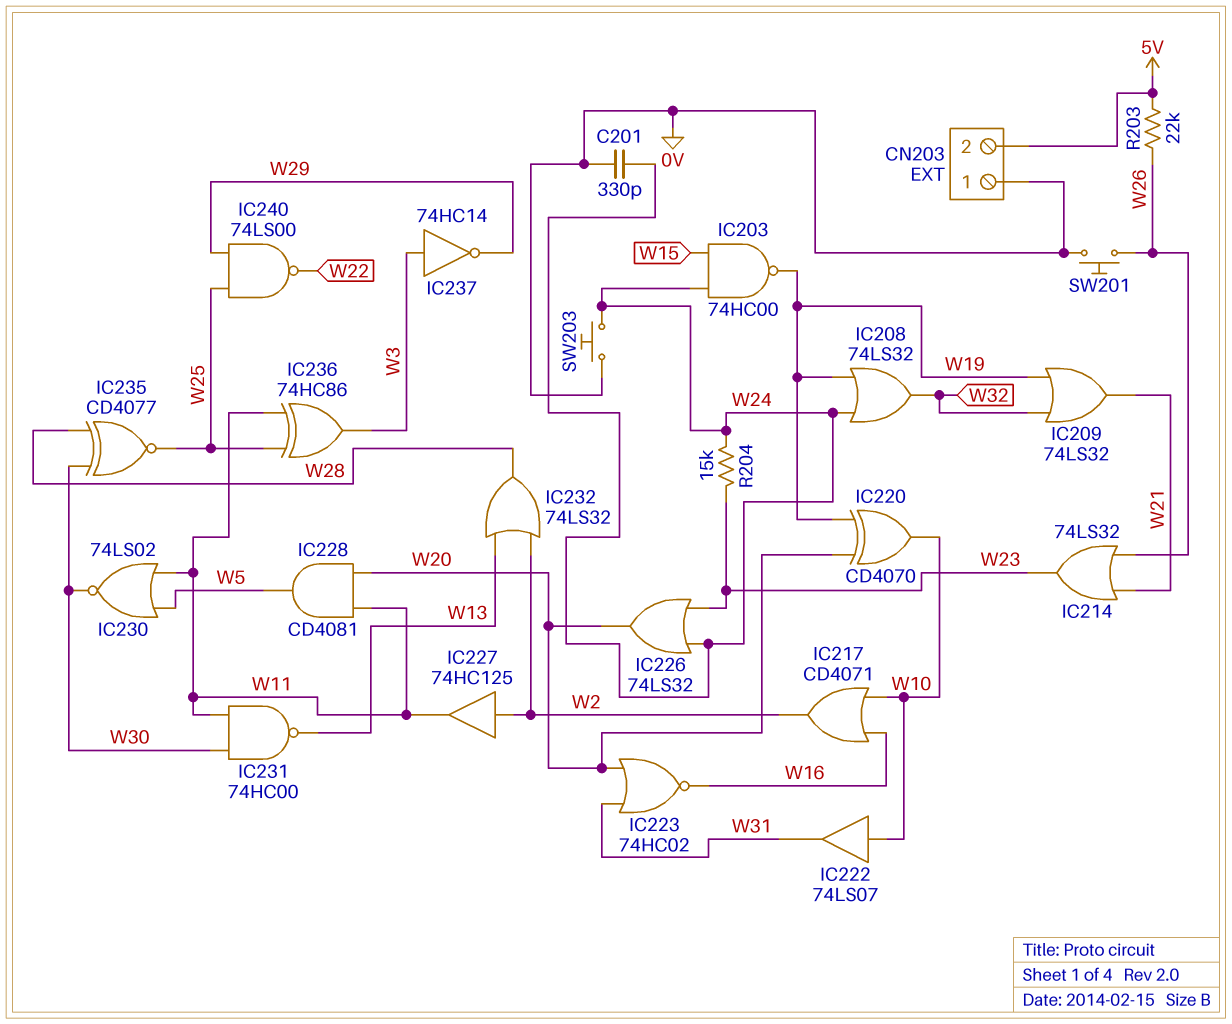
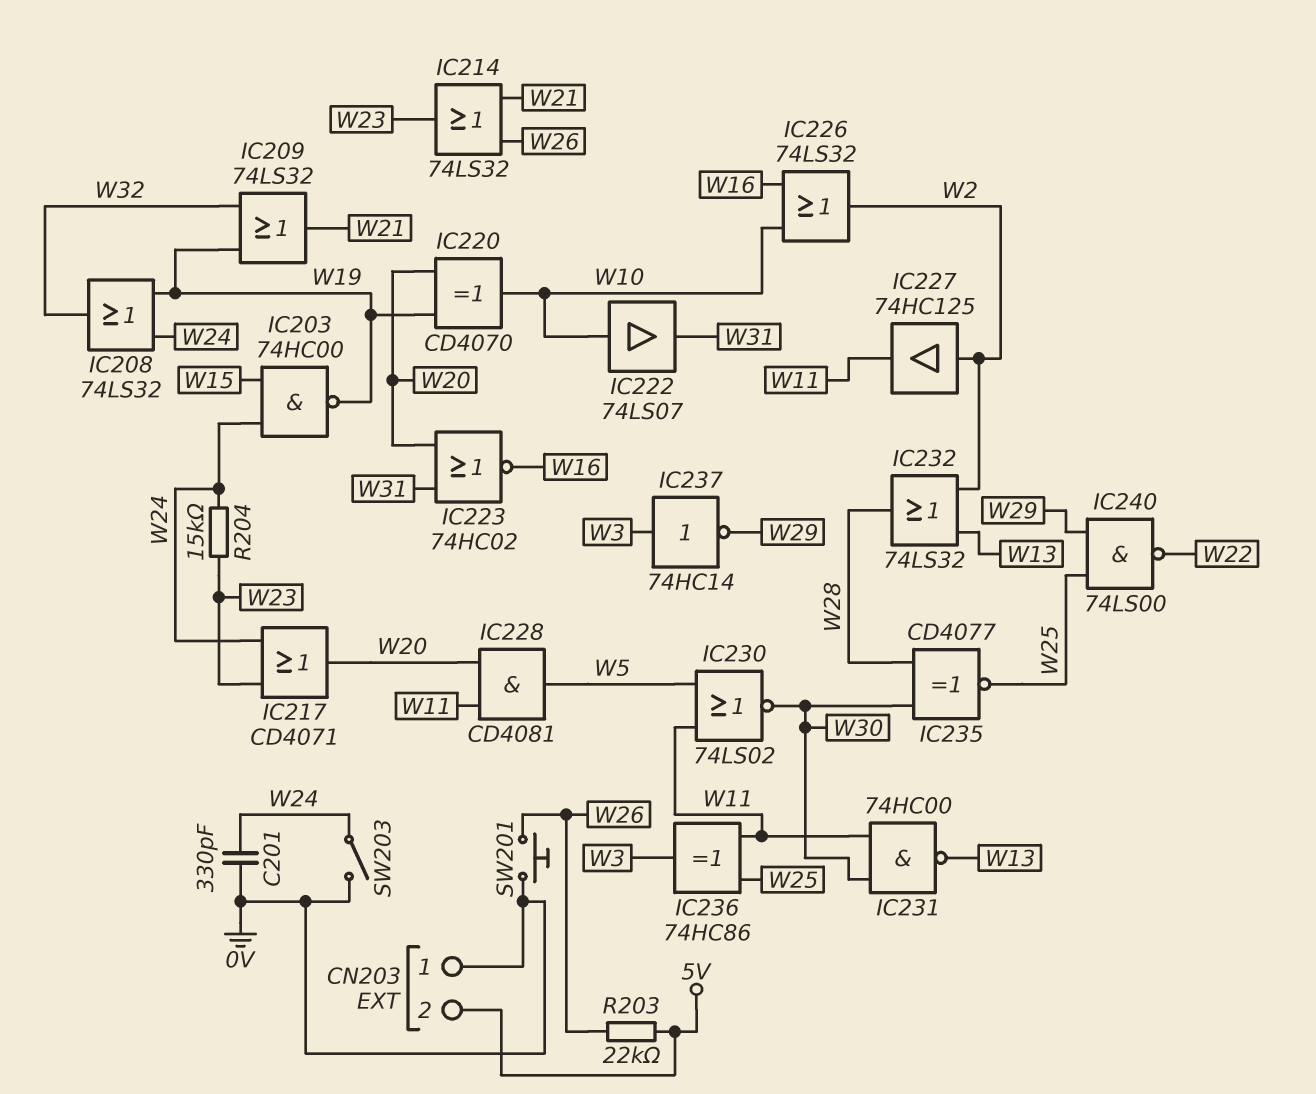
IC217: OR CD4071 (in W10, in W16, out W2) -> OR CD4071 (in W23, in W24, out W20)
IC226: OR 74LS32 (in W23, in W24, out W20) -> OR 74LS32 (in W10, in W16, out W2)
SW203: button (0V, W24) -> switch (0V, W24)

